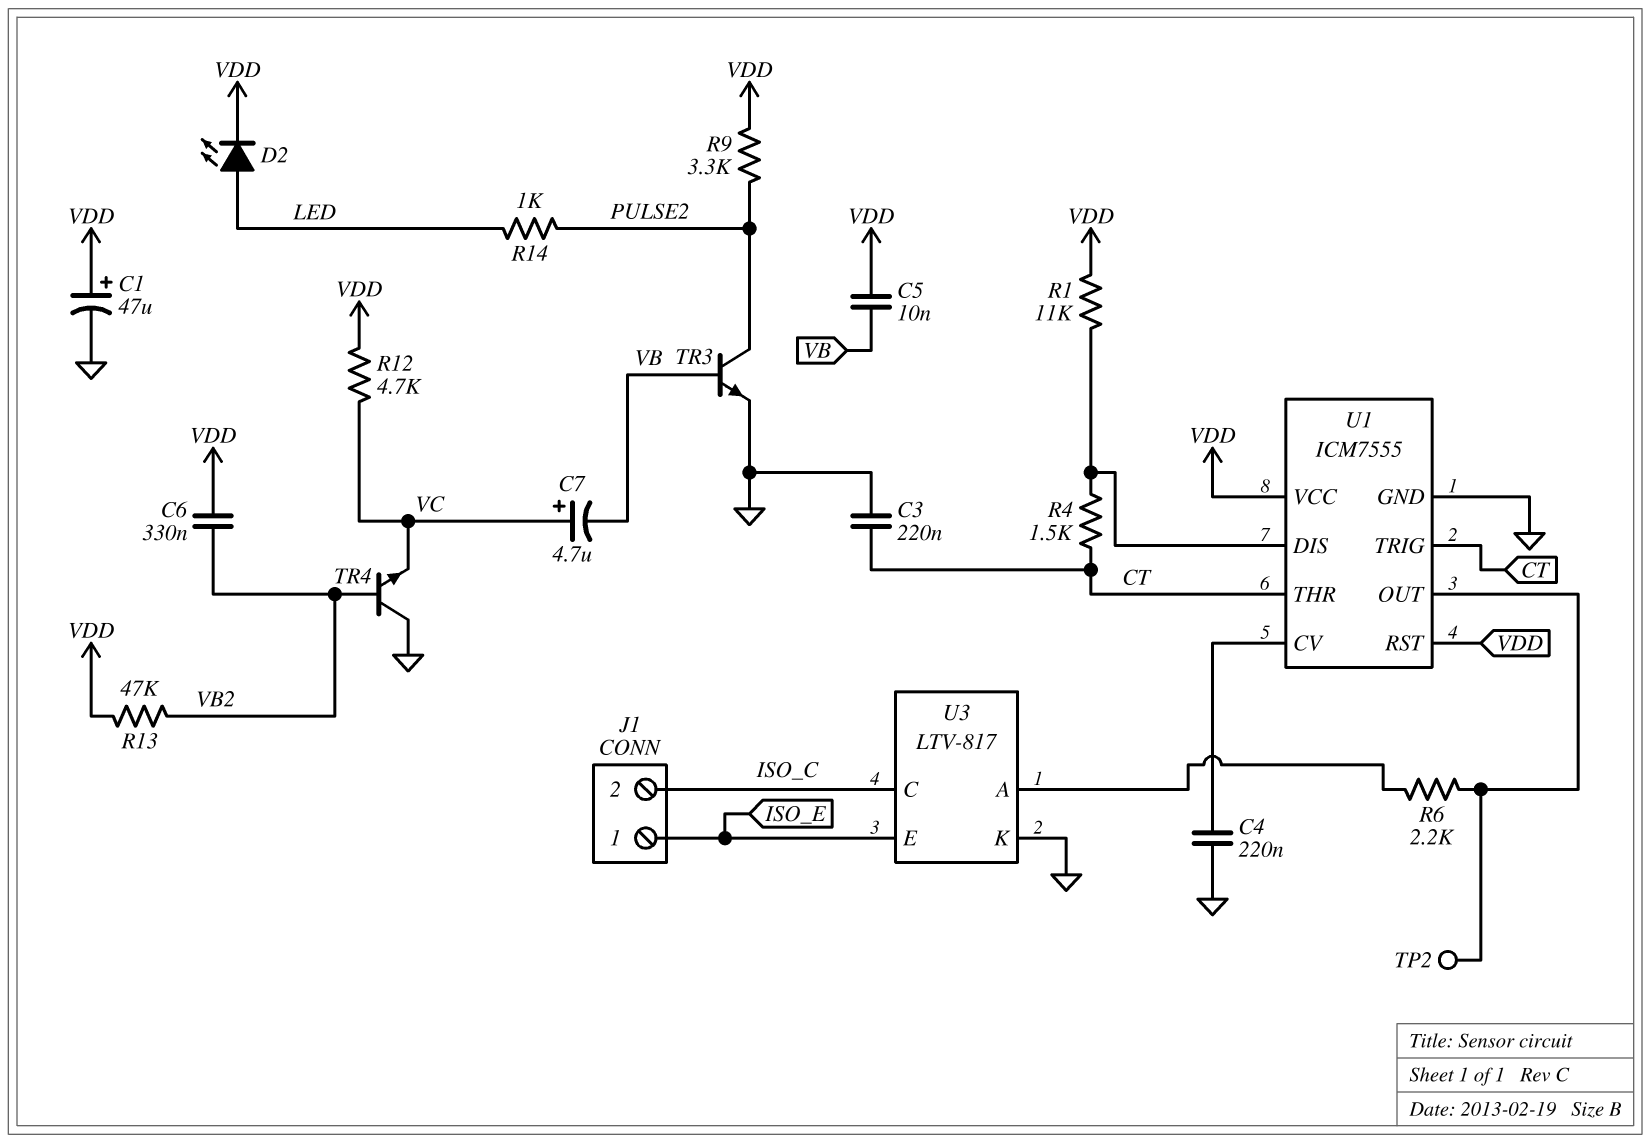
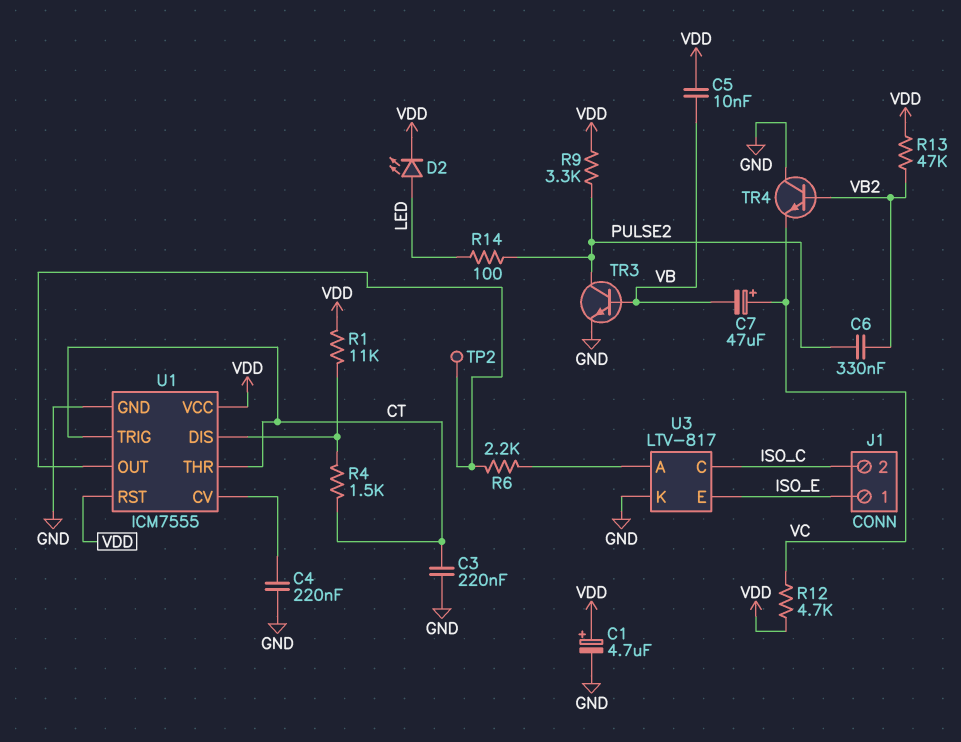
C1: 47uF (plus VDD, minus GND) -> 4.7uF (plus VDD, minus GND)
C6: 330nF (VB2, VDD) -> 330nF (PULSE2, VB2)
C7: 4.7uF (plus VC, minus VB) -> 47uF (plus VC, minus VB)
R14: 1k (LED, PULSE2) -> 100 (LED, PULSE2)

